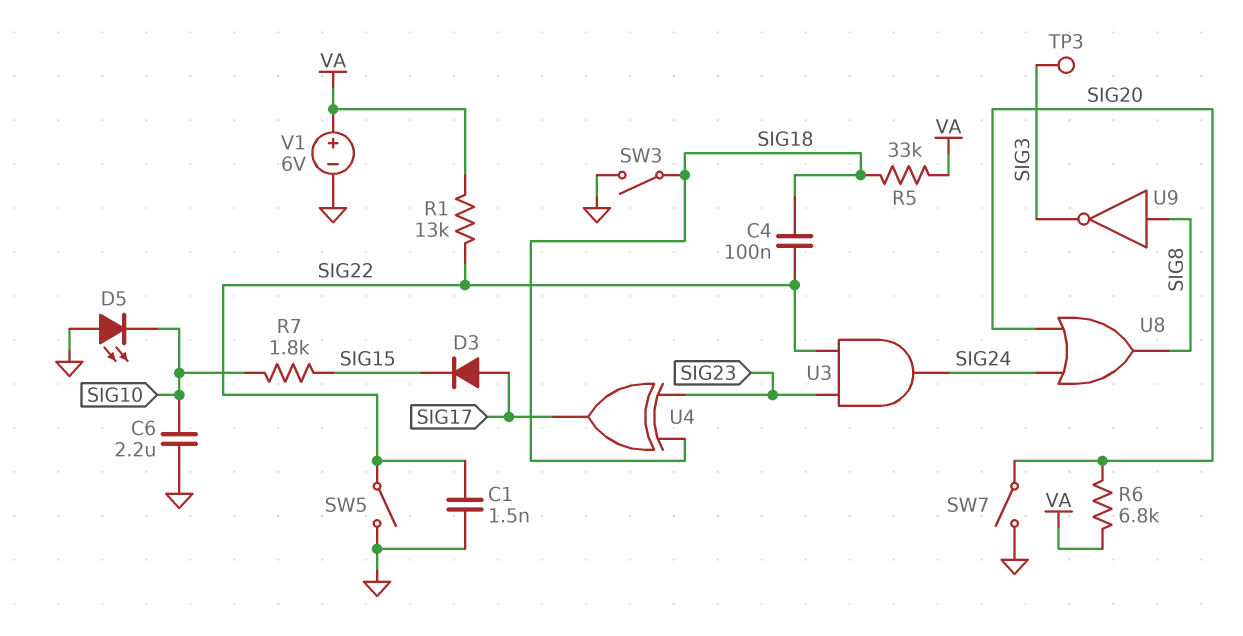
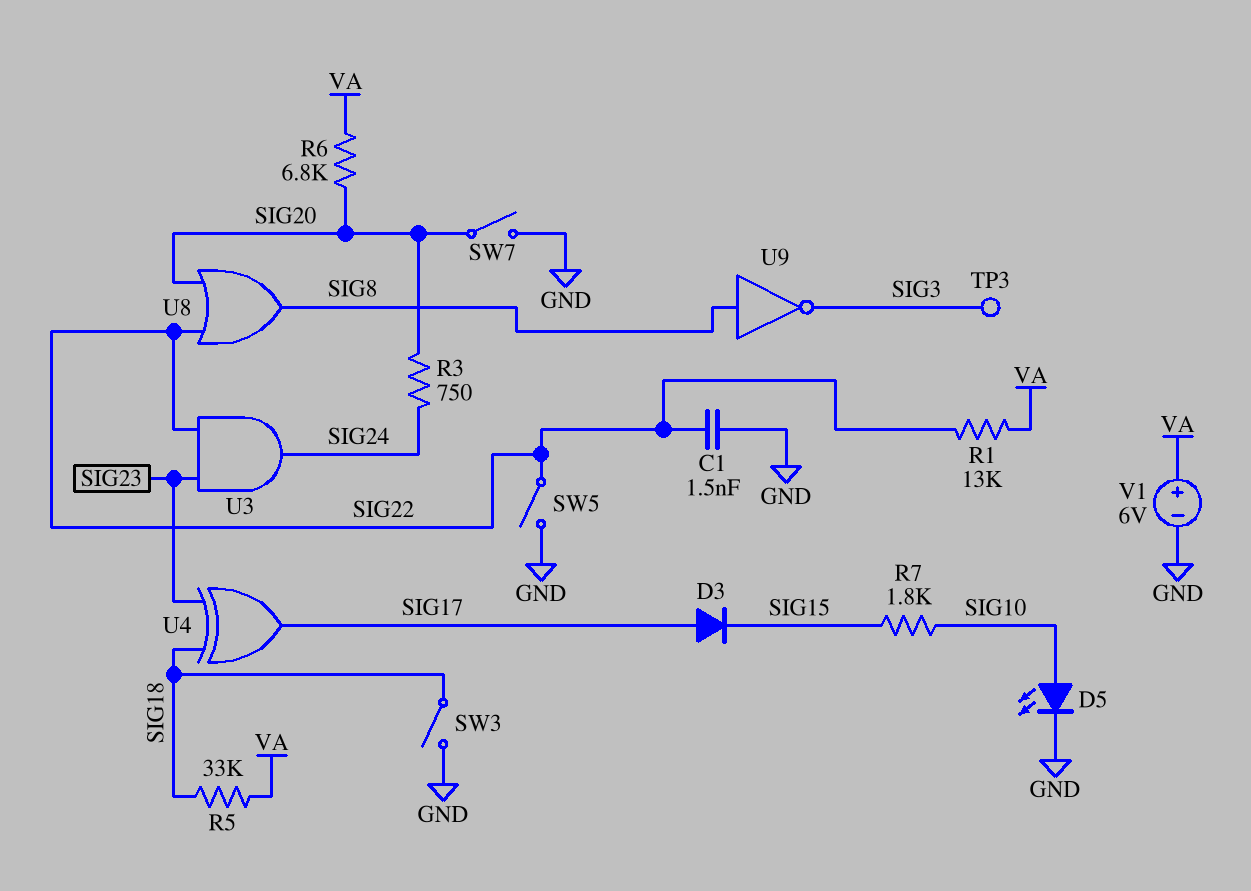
C4: 100nF (SIG18, SIG22) -> none
C6: 2.2uF (GND, SIG10) -> none
D5: LED (A GND, K SIG10) -> LED (A SIG10, K GND)
R3: none -> 750 (SIG20, SIG24)
U8: OR (in SIG20, in SIG24, out SIG8) -> OR (in SIG20, in SIG22, out SIG8)

